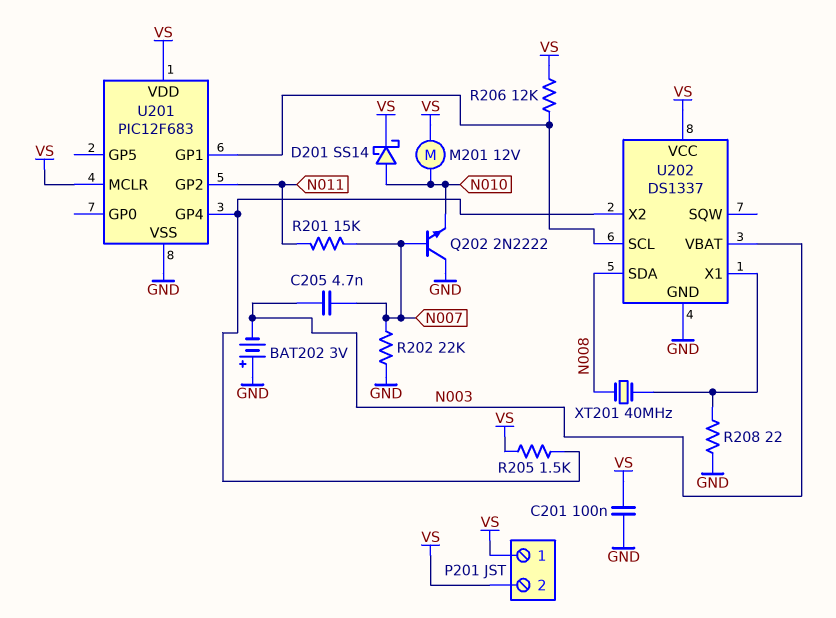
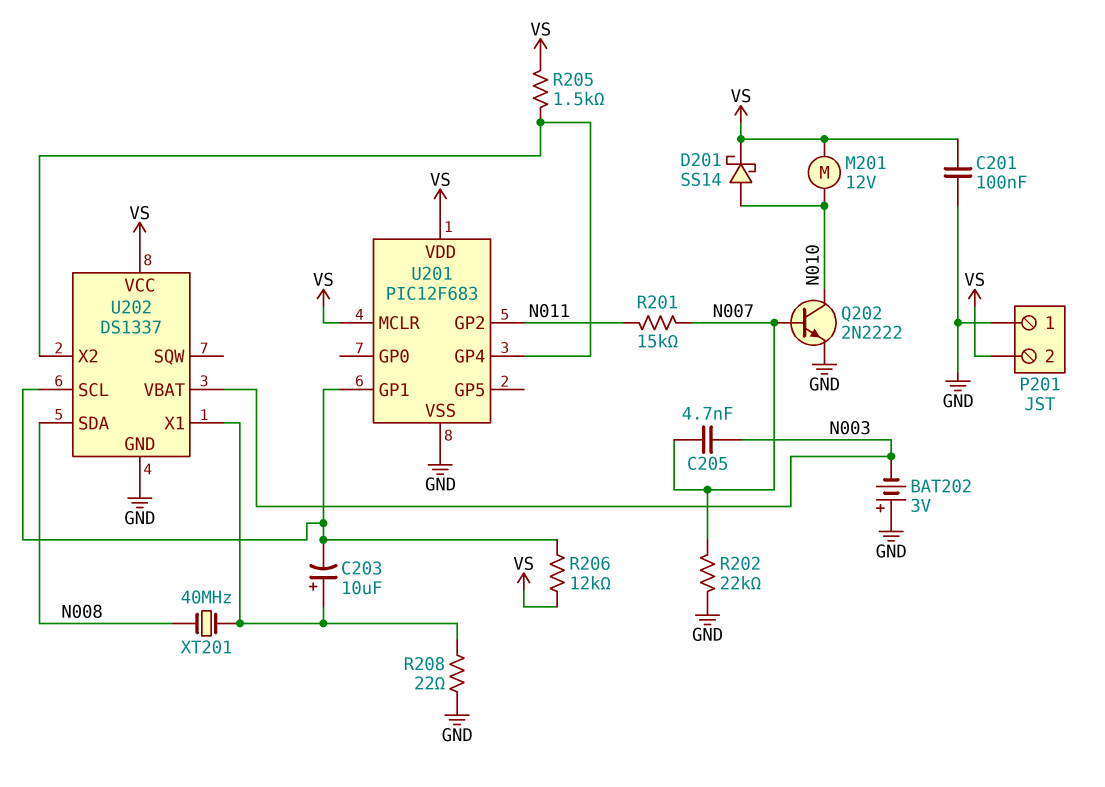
C203: none -> 10uF (plus U202/X1, minus U201/GP1)
P201 pin 1: VS -> GND
Q202: NPN 2N2222 (B N007, C GND, E N010) -> NPN 2N2222 (B N007, C N010, E GND)

